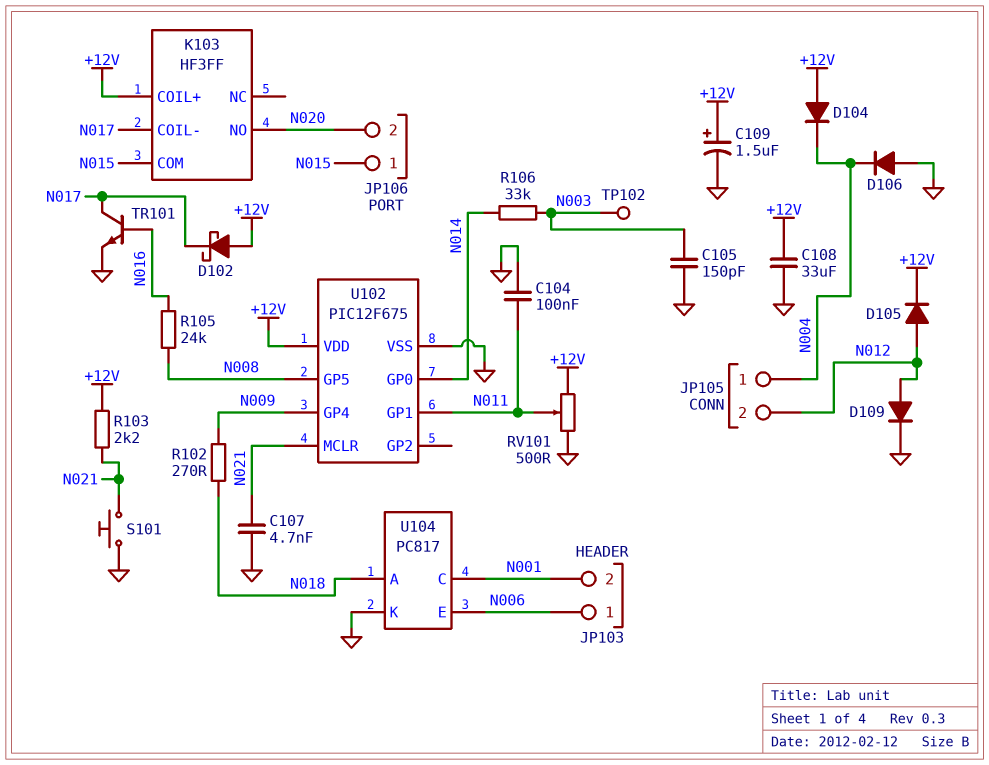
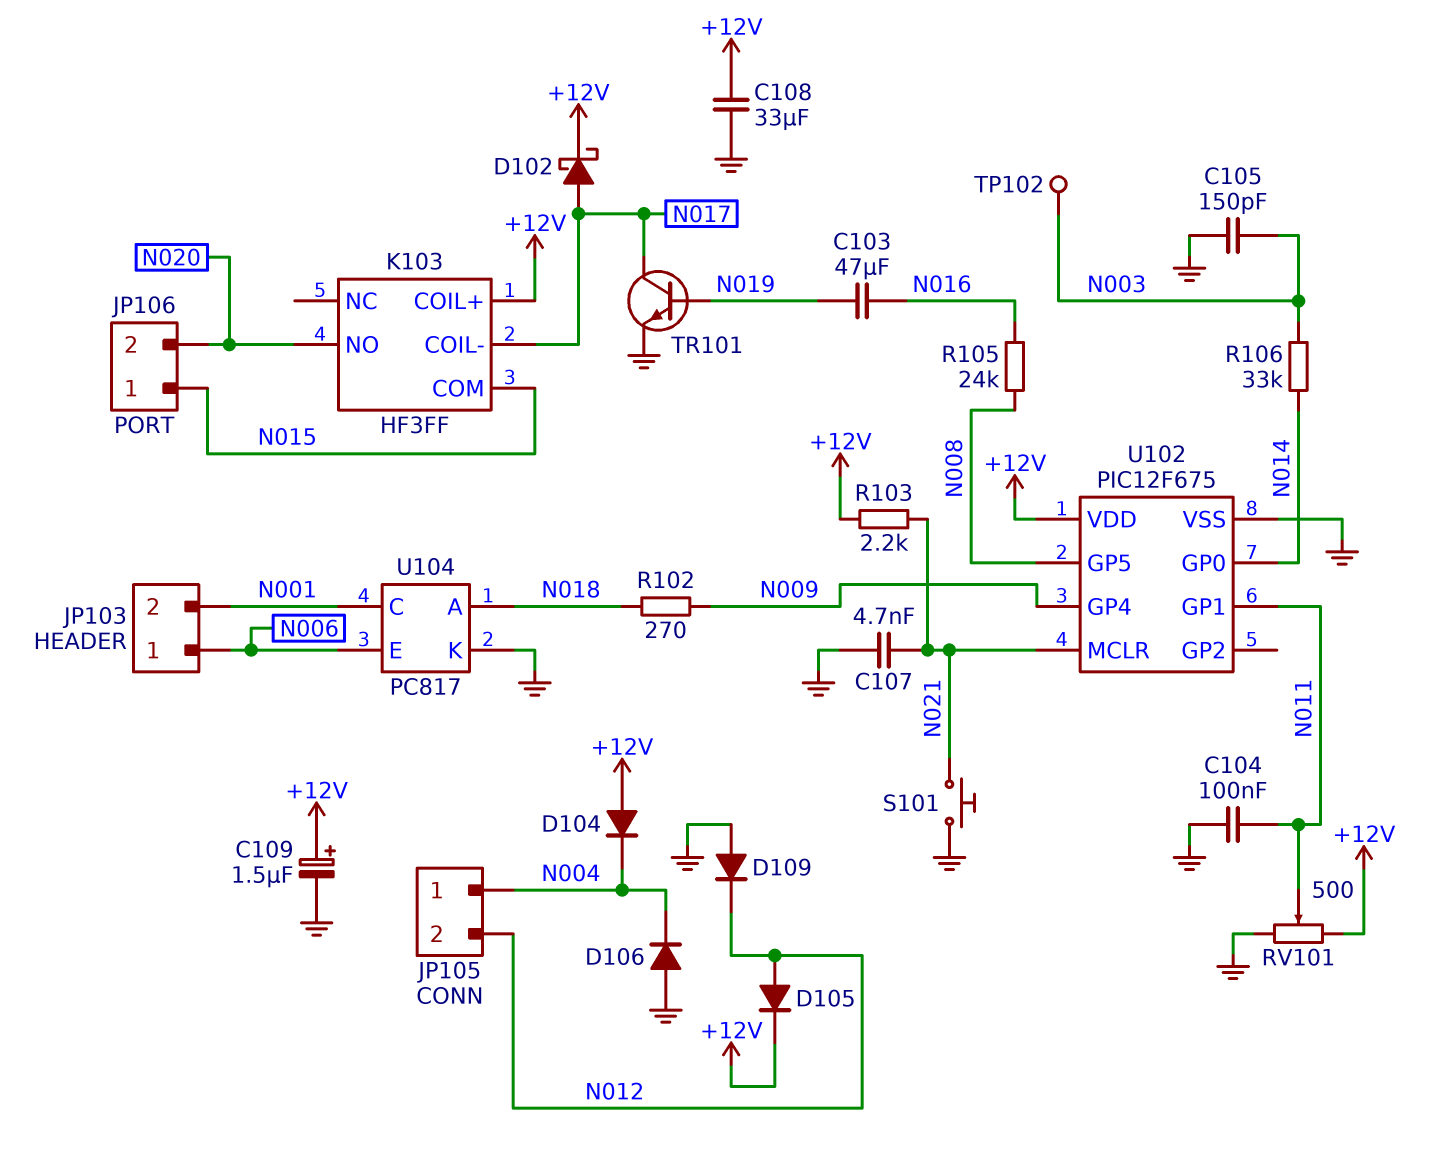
C103: none -> 47uF (N016, N019)
D102: schottky (A +12V, K N017) -> schottky (A N017, K +12V)
D109: diode (A N012, K GND) -> diode (A GND, K N012)
TR101: NPN (B N016, C N017, E GND) -> NPN (B N019, C N017, E GND)

